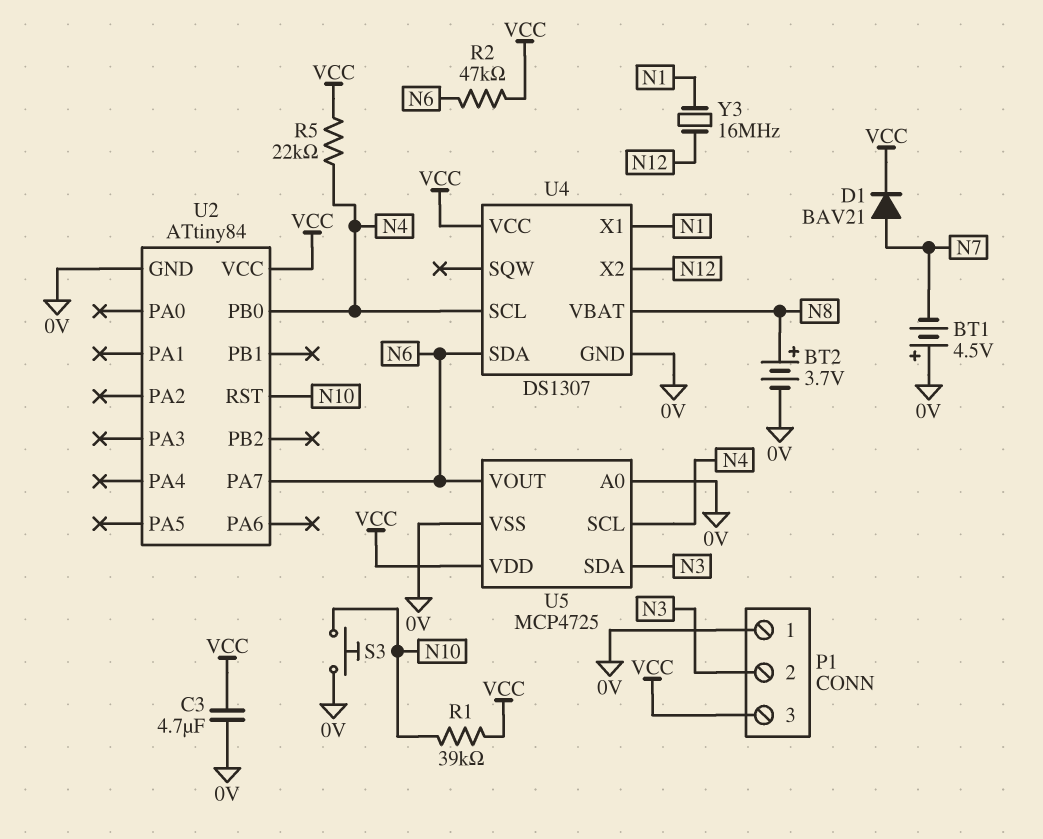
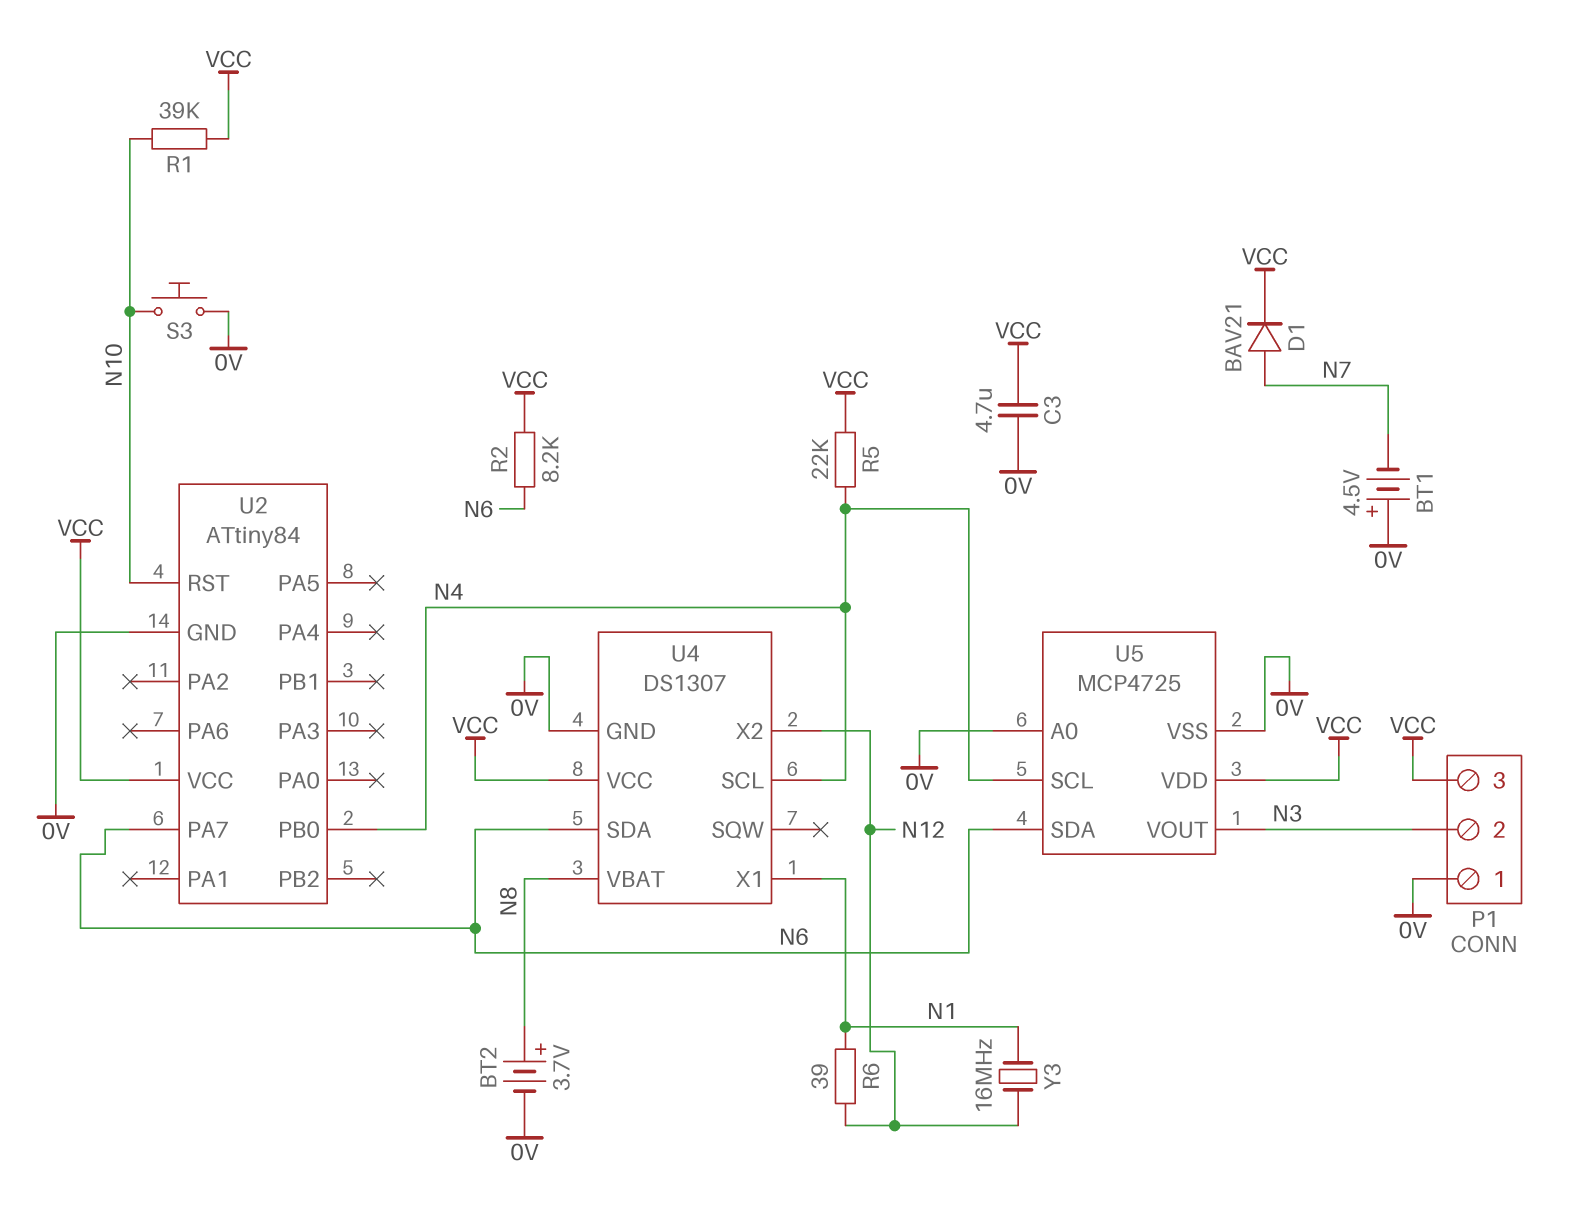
R2: 47k (N6, VCC) -> 8.2k (N6, VCC)
R6: none -> 39 (N1, N12)
U5 pin SDA: N3 -> N6
U5 pin VOUT: N6 -> N3

